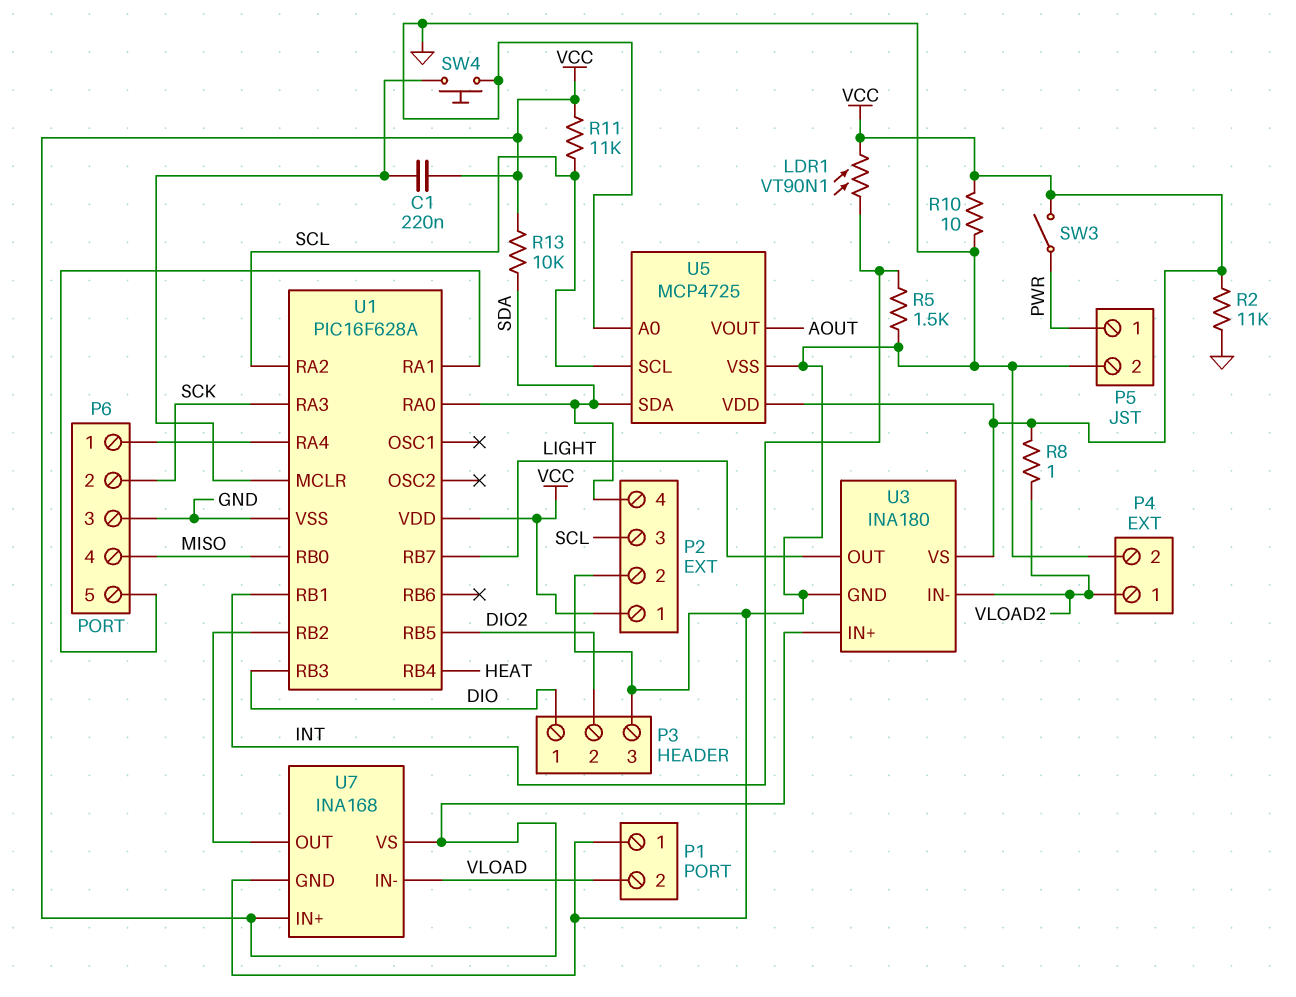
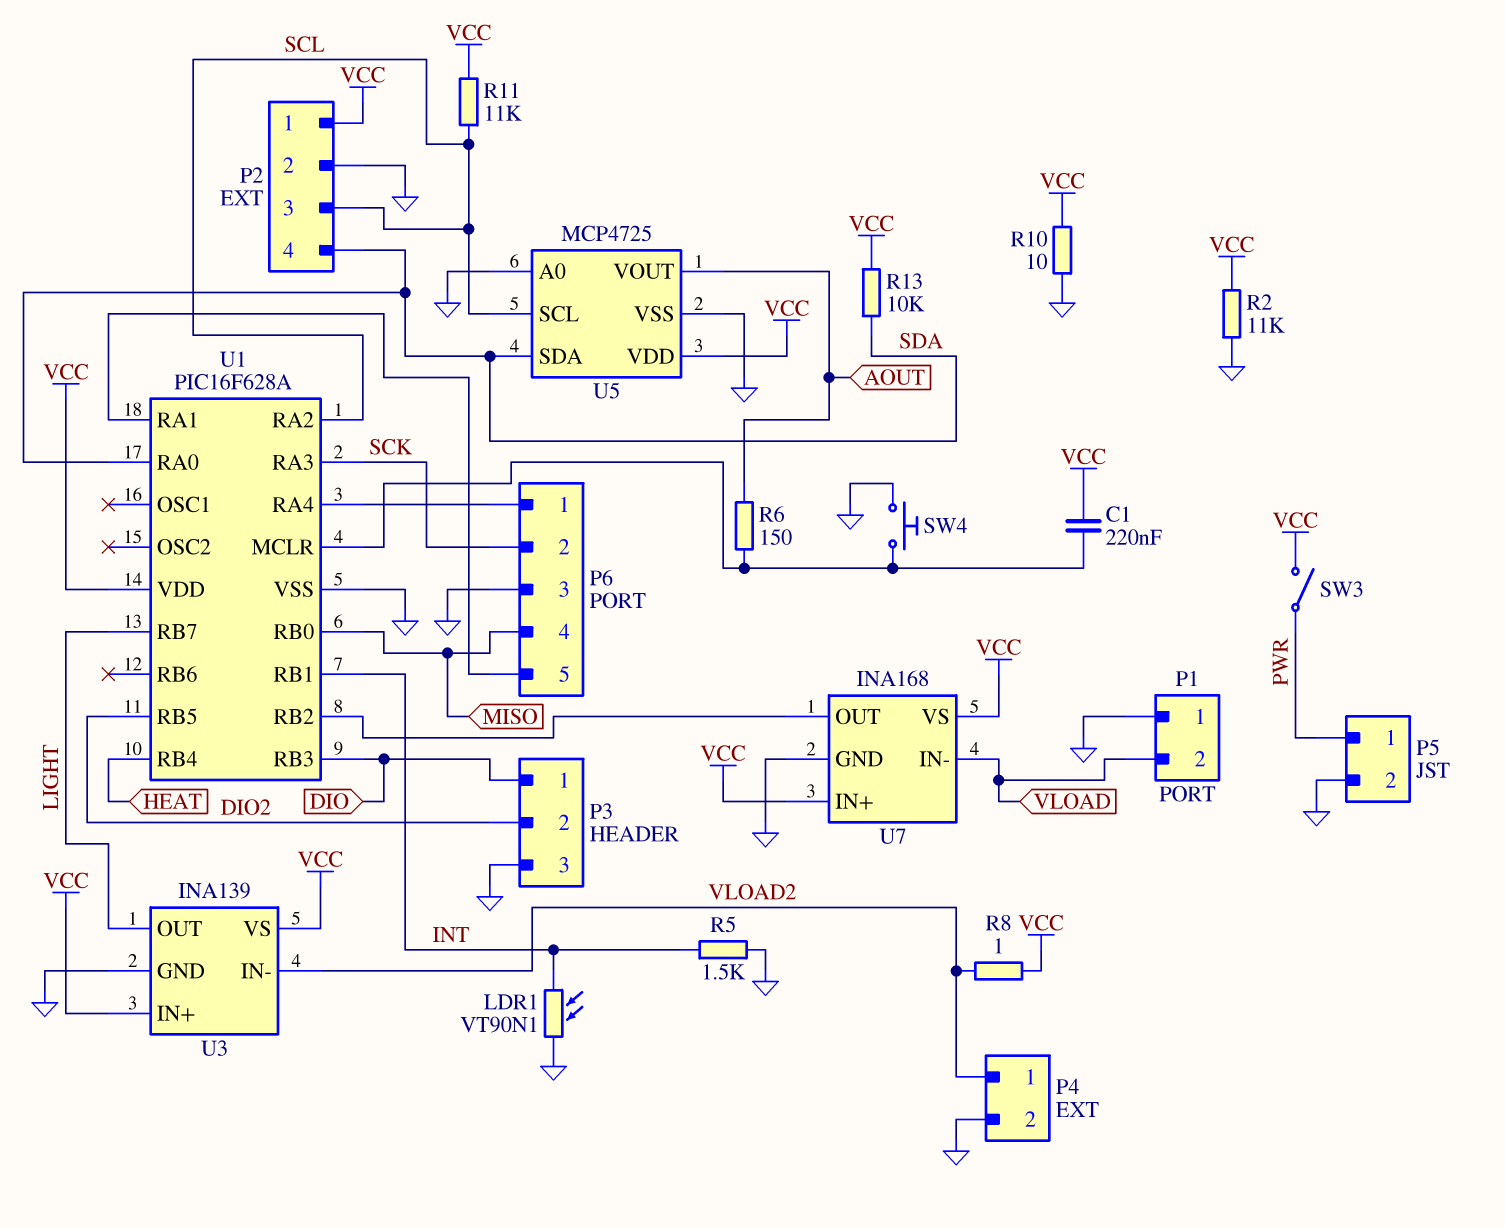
LDR1: VT90N1 (INT, VCC) -> VT90N1 (GND, INT)
R6: none -> 150 (AOUT, U1/MCLR)
U3: INA180 -> INA139

